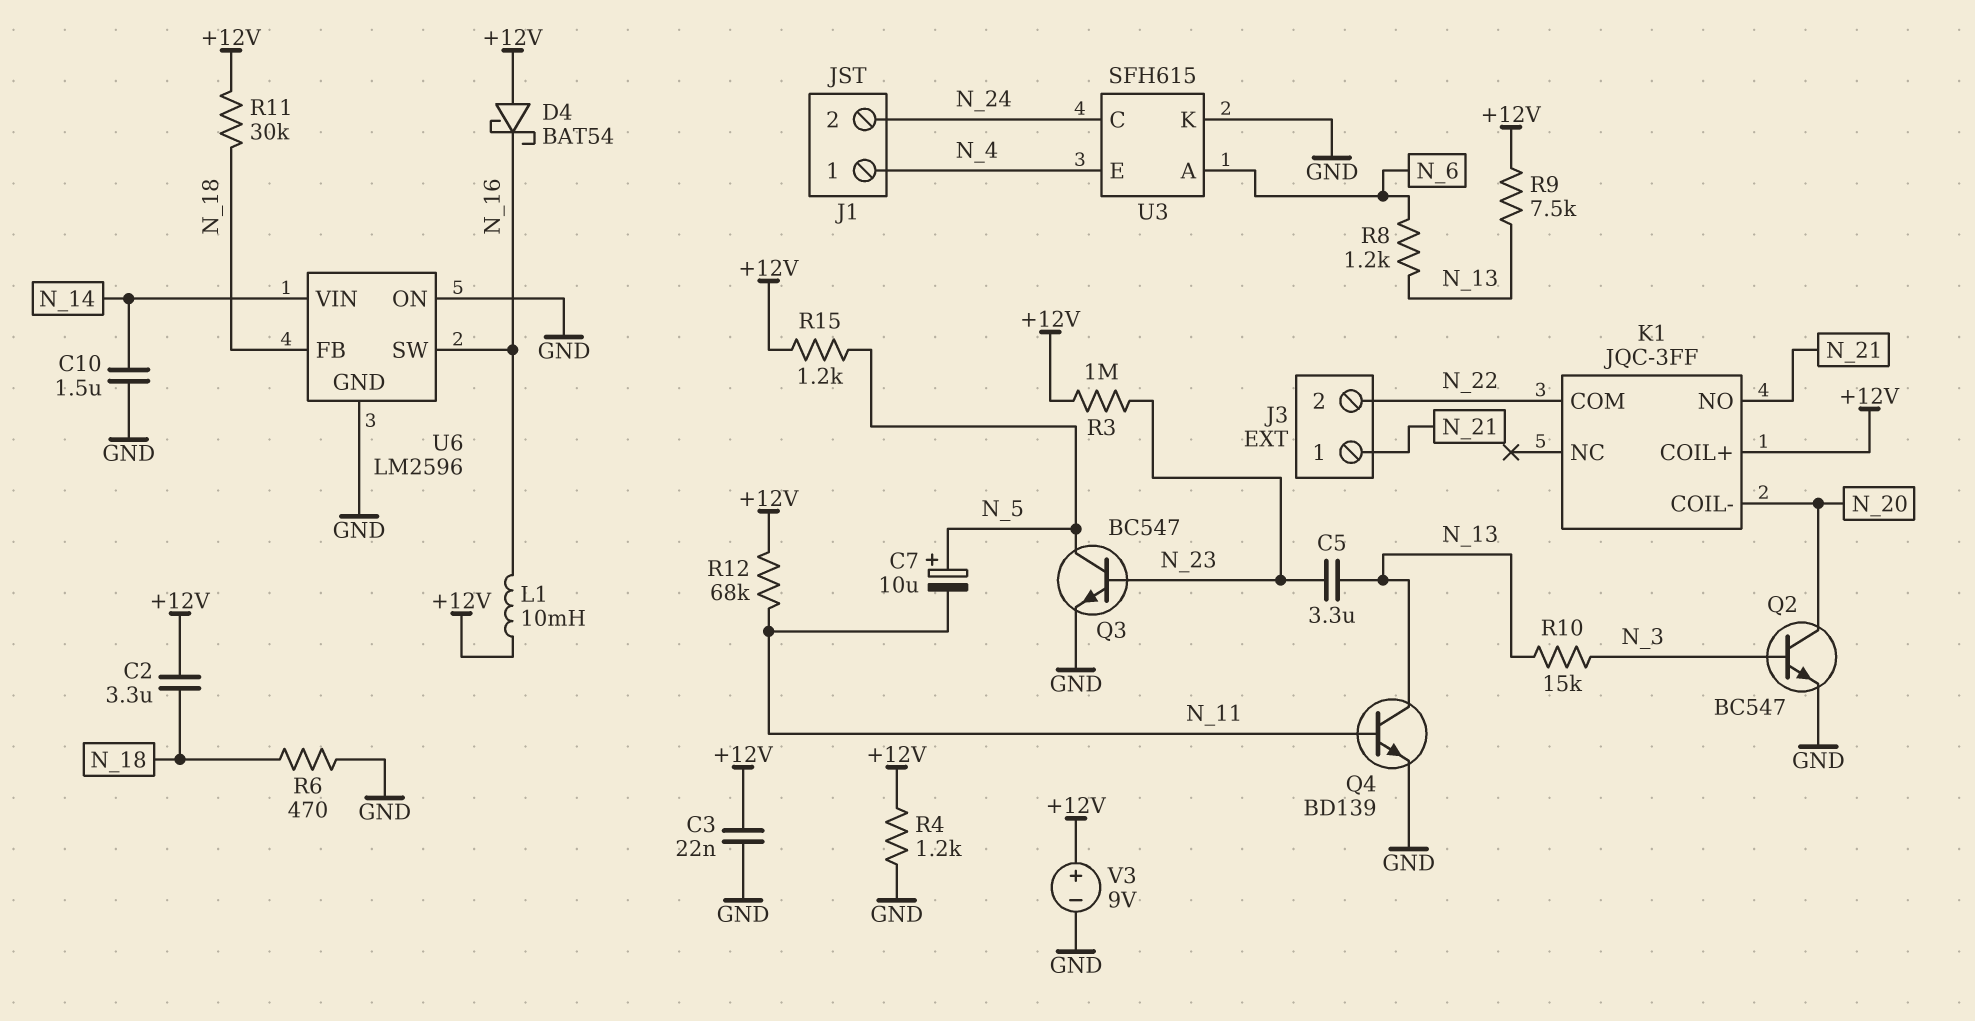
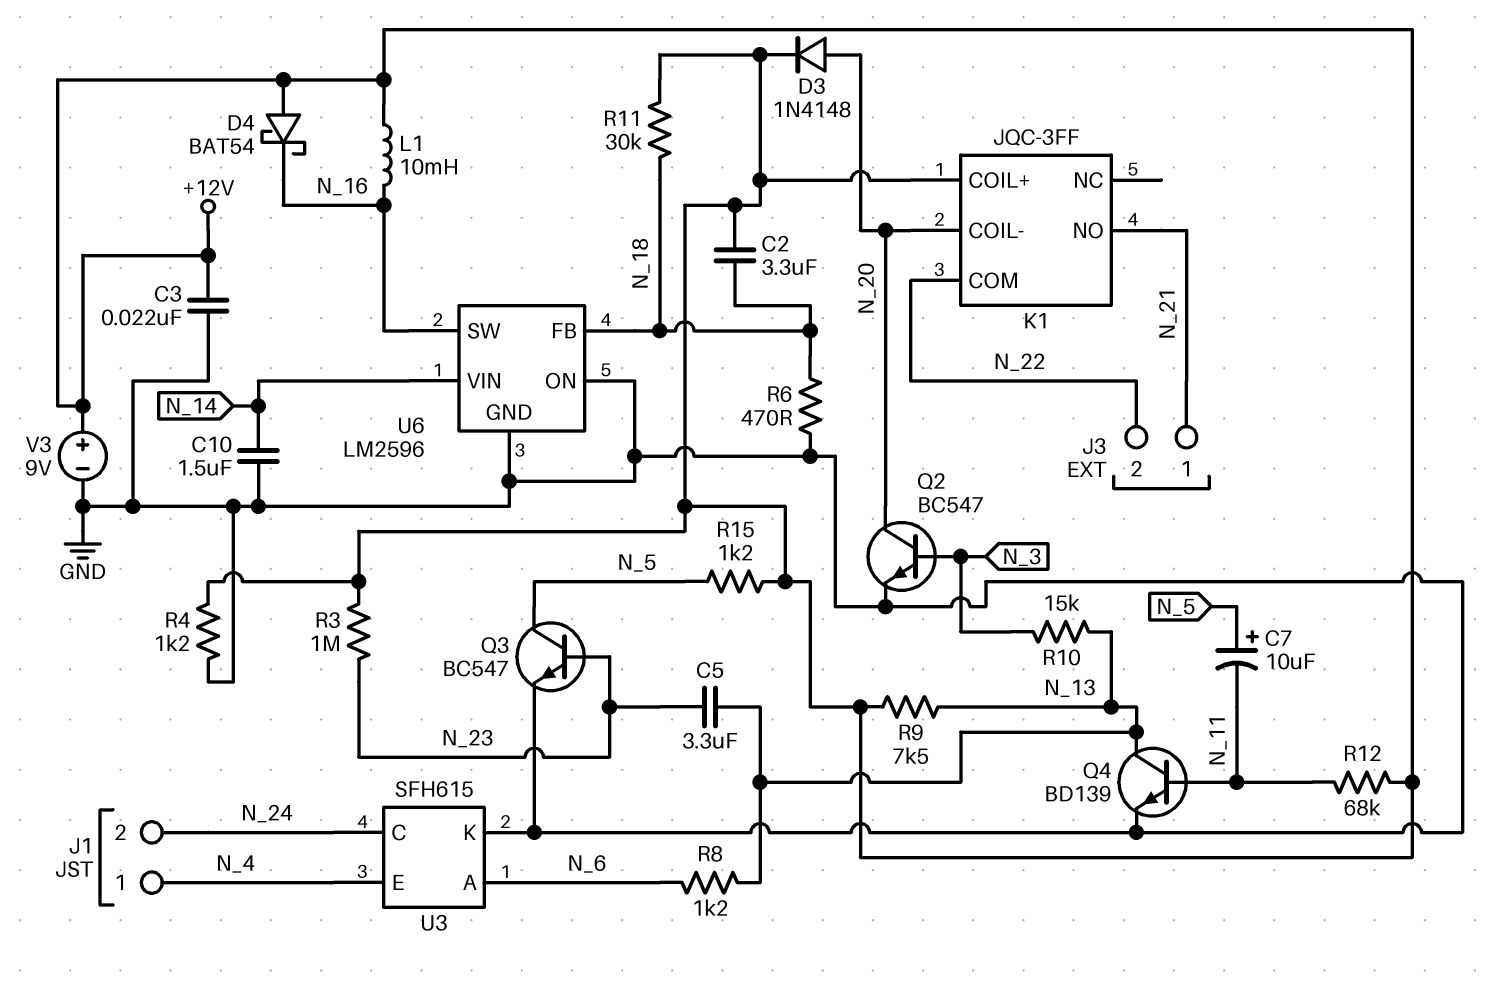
D3: none -> diode 1N4148 (A N_20, K +12V)

